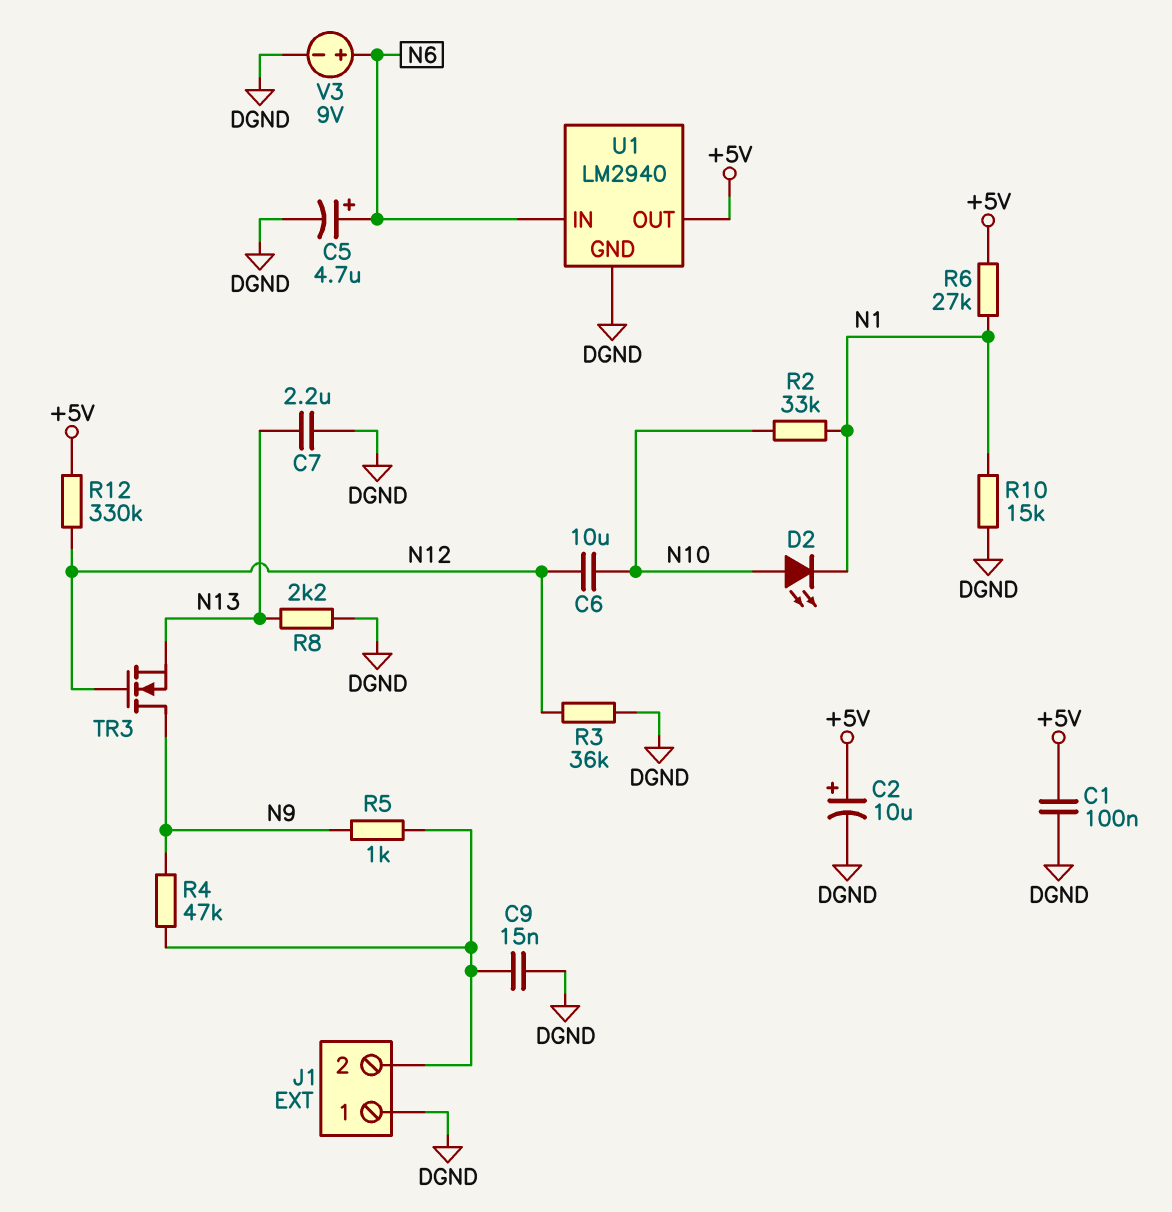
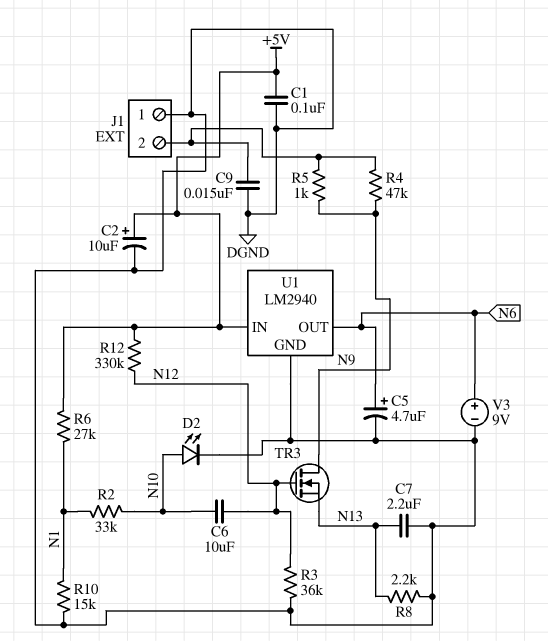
D2: LED (A N10, K N1) -> LED (A N10, K DGND)
U1 pin IN: N6 -> +5V
U1 pin OUT: +5V -> N6

